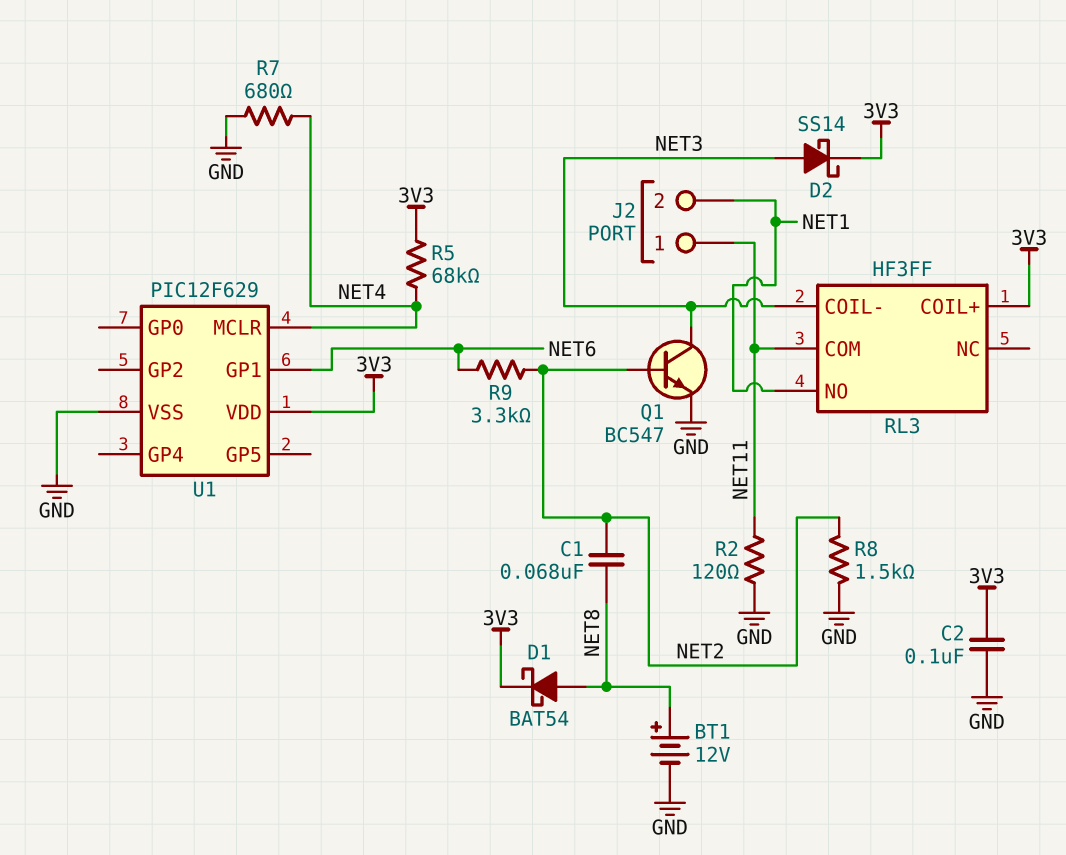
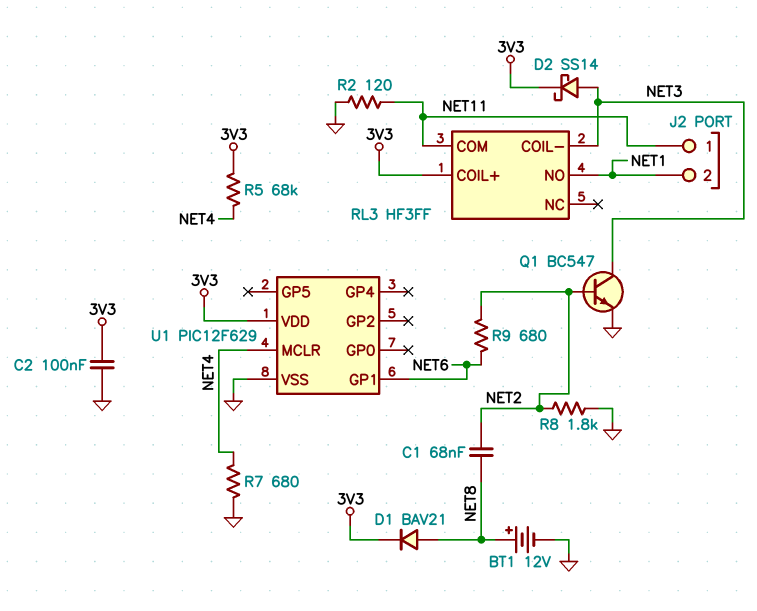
D1: schottky BAT54 (A NET8, K 3V3) -> diode BAV21 (A NET8, K 3V3)
R8: 1.5k (GND, NET2) -> 1.8k (GND, NET2)
R9: 3.3k (NET2, NET6) -> 680 (NET2, NET6)

